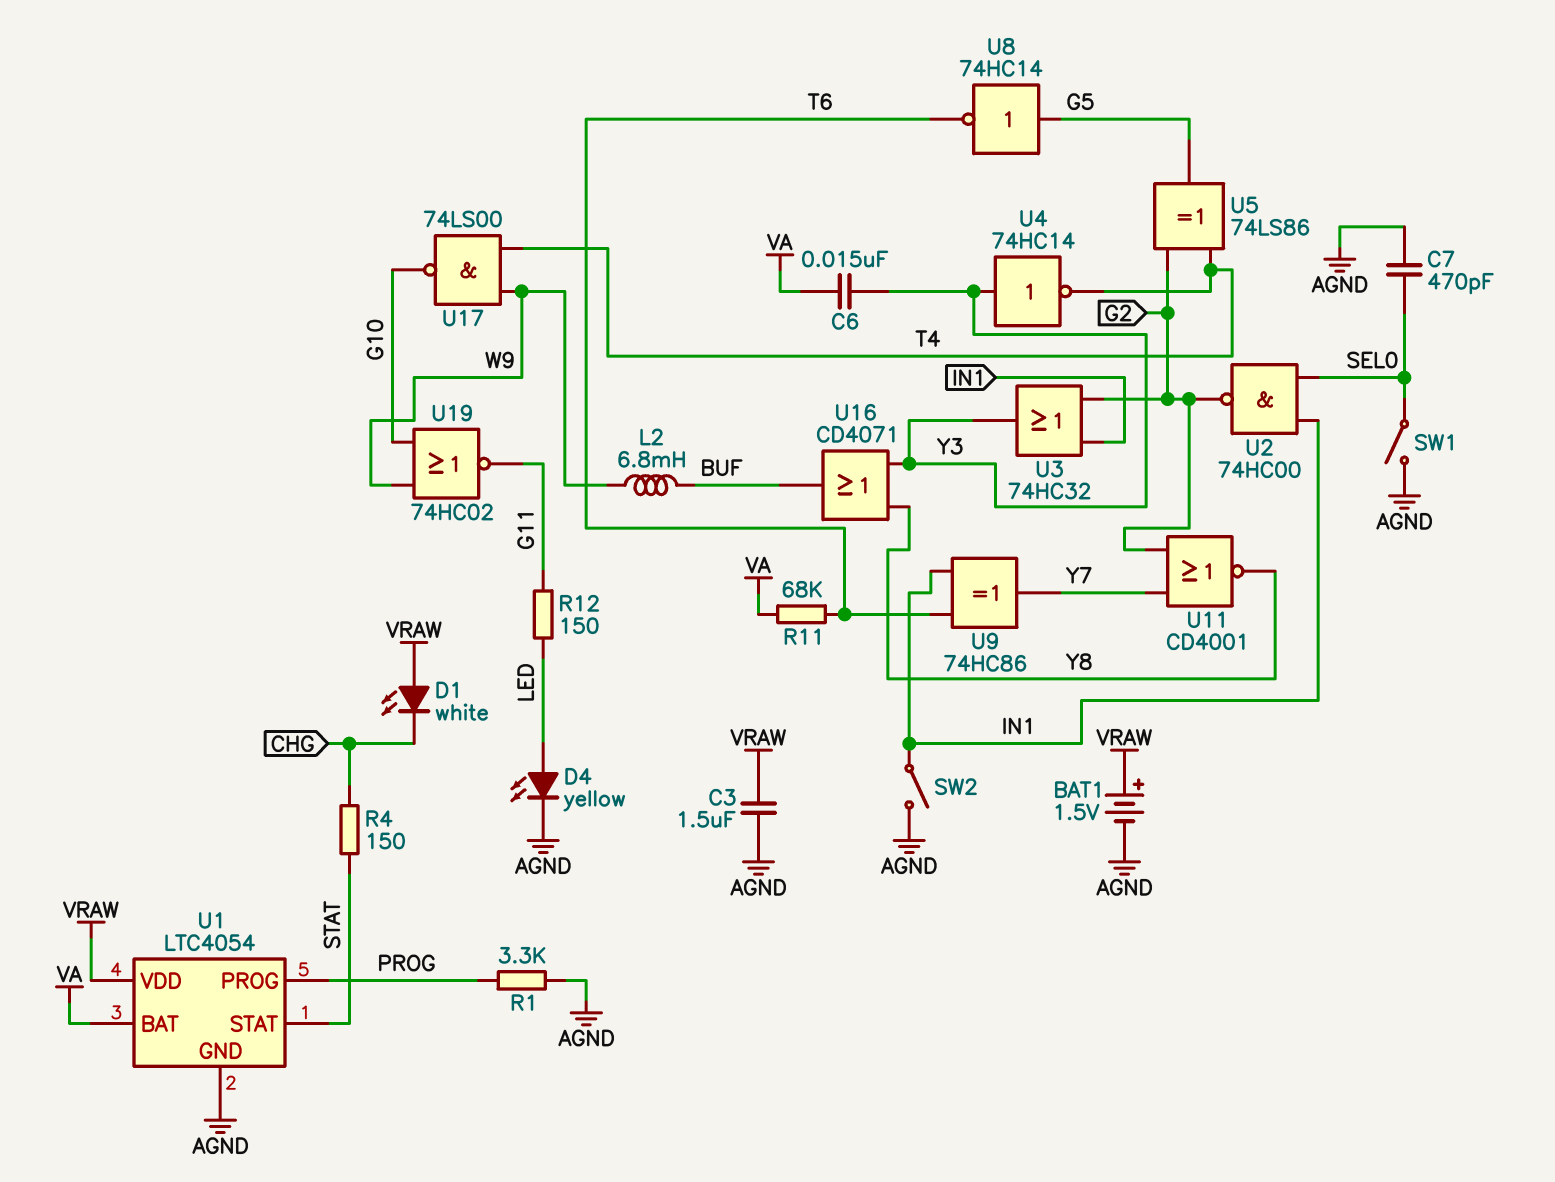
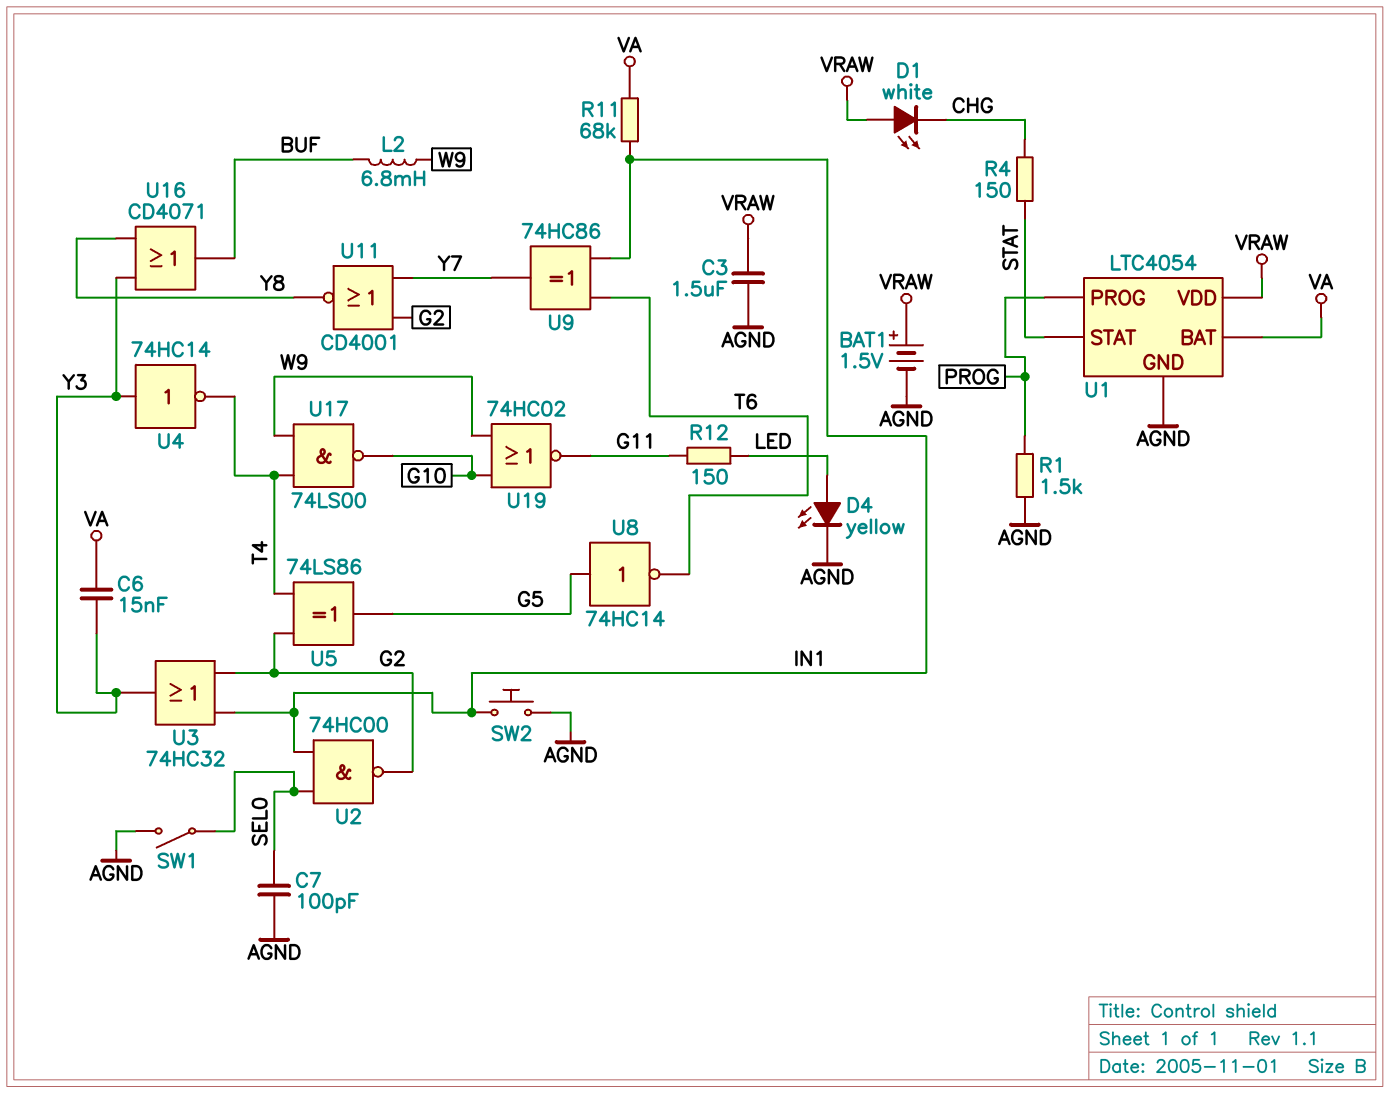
C7: 470pF (AGND, SEL0) -> 100pF (AGND, SEL0)
R1: 3.3k (AGND, PROG) -> 1.5k (AGND, PROG)
R11: 68k (T6, VA) -> 68k (IN1, VA)
SW2: switch (AGND, IN1) -> button (AGND, IN1)

